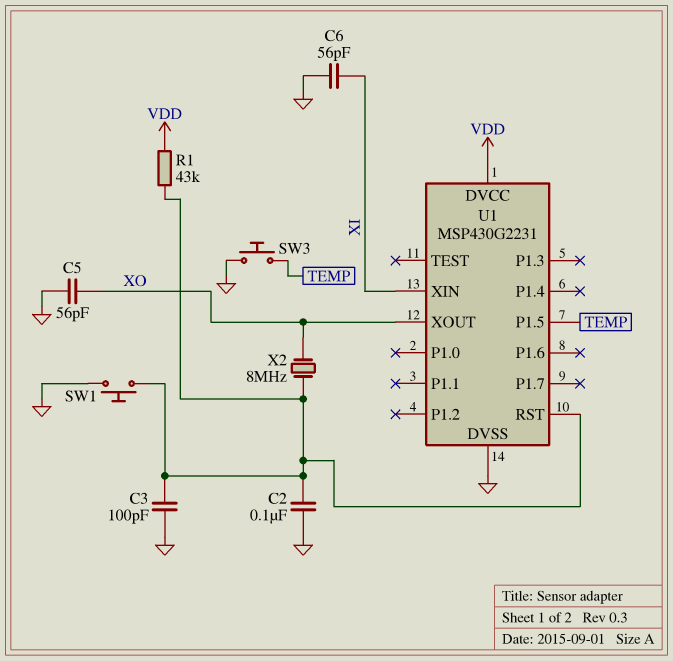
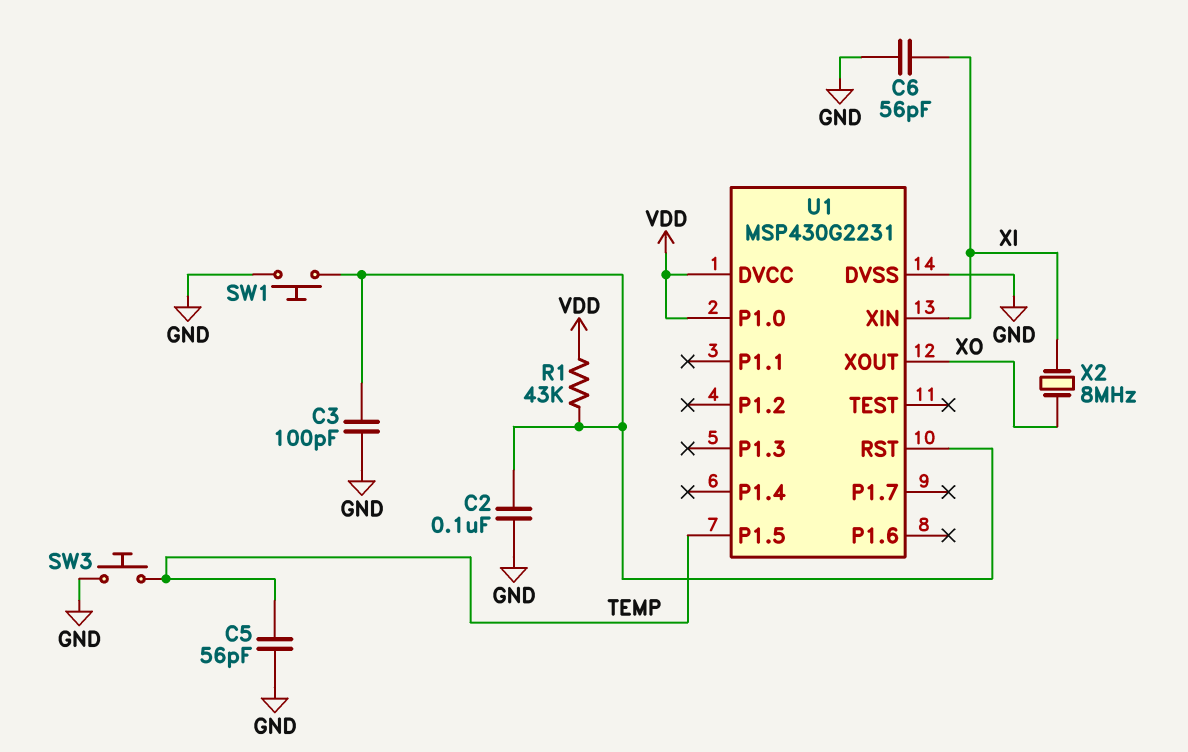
C5: 56pF (GND, XO) -> 56pF (GND, TEMP)
U1 pin P1.0: none -> VDD
X2: 8MHz (U1/RST, XO) -> 8MHz (XI, XO)

